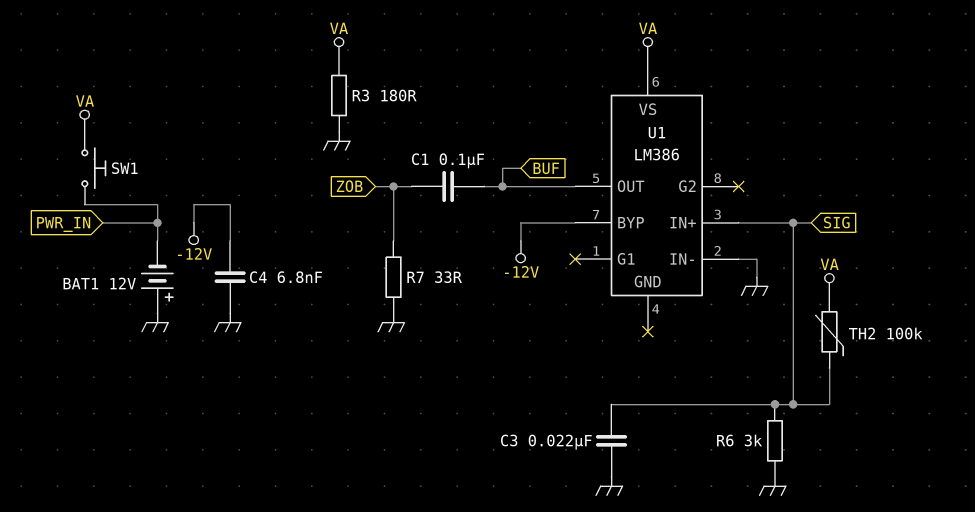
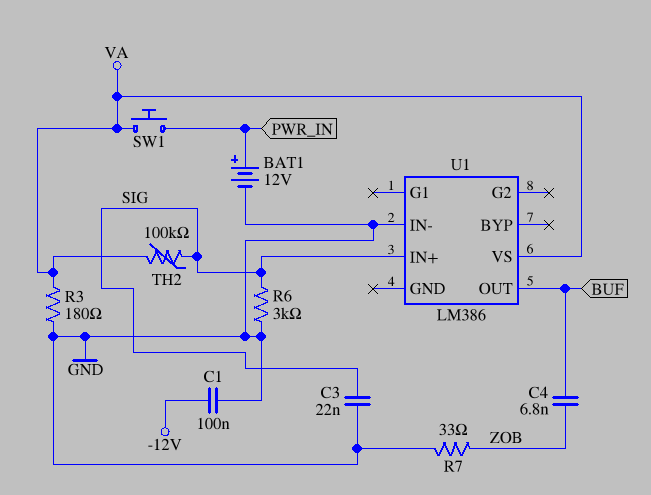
BAT1: 12V (plus GND, minus PWR_IN) -> 12V (plus PWR_IN, minus GND)
C1: 100nF (BUF, ZOB) -> 100nF (-12V, GND)
C4: 6.8nF (-12V, GND) -> 6.8nF (BUF, ZOB)
U1 pin BYP: -12V -> none

